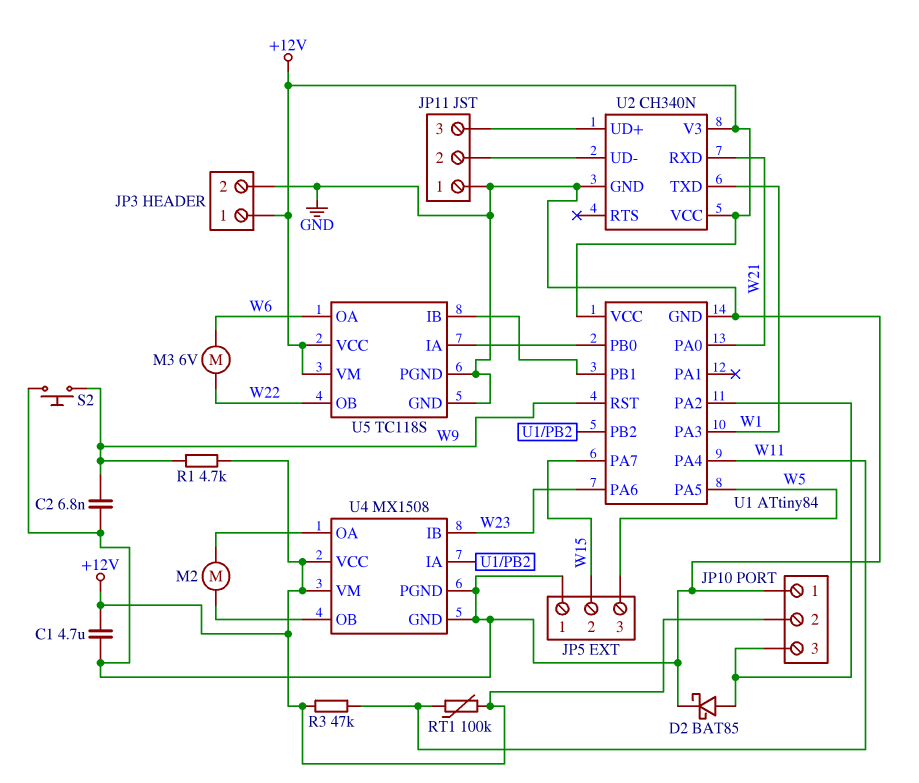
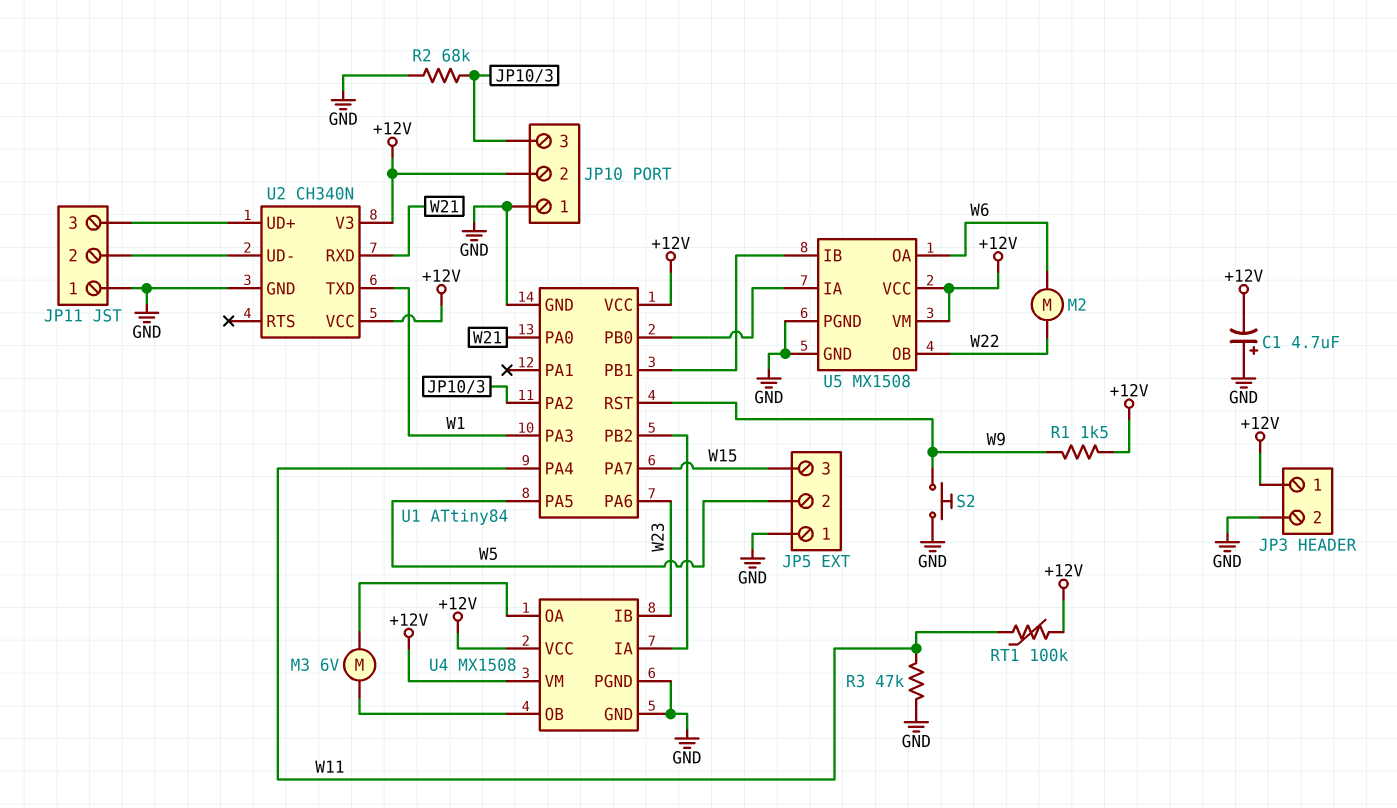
C1: 4.7uF (+12V, GND) -> 4.7uF (plus GND, minus +12V)
C2: 6.8nF (GND, W9) -> none
D2: schottky BAT85 (A JP10/3, K GND) -> none
JP5 pin 2: W15 -> W5
JP5 pin 3: W5 -> W15
M2: motor (U4/OA, U4/OB) -> motor (W6, W22)
M3: motor 6V (W6, W22) -> motor 6V (U4/OA, U4/OB)
R1: 4.7k (+12V, W9) -> 1.5k (+12V, W9)
R2: none -> 68k (GND, JP10/3)
R3: 47k (+12V, W11) -> 47k (GND, W11)
U5: TC118S -> MX1508

